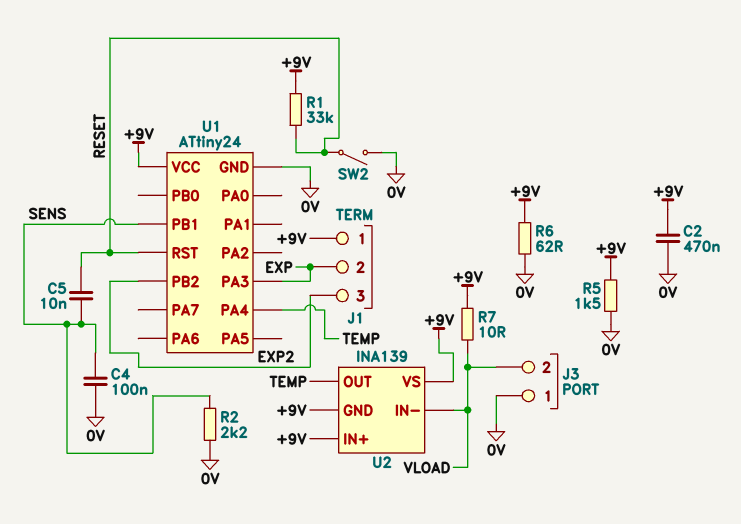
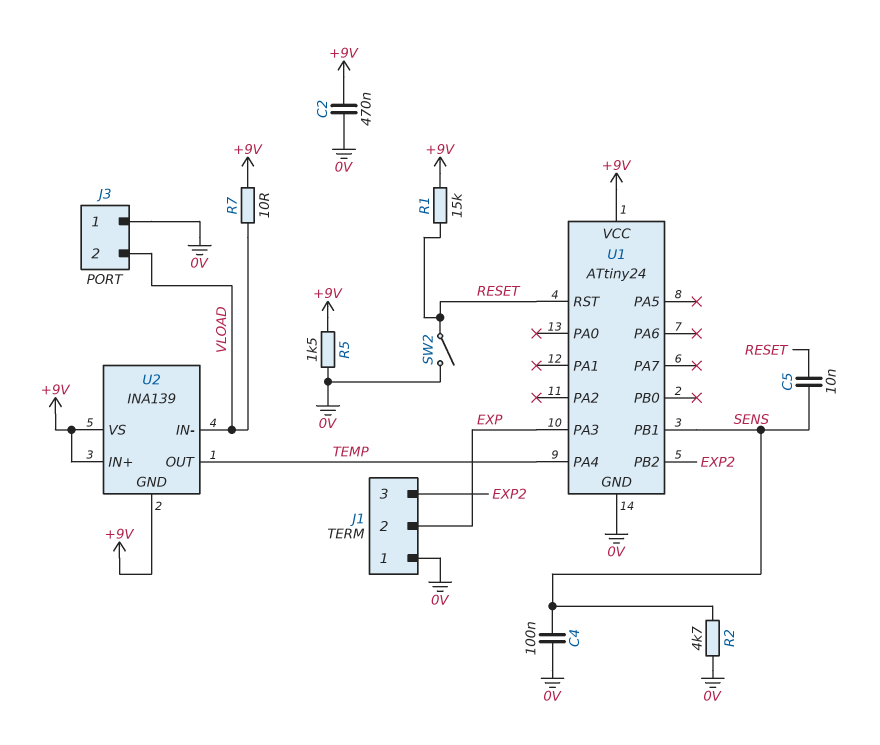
J1 pin 1: +9V -> 0V
R1: 33k (+9V, RESET) -> 15k (+9V, RESET)
R2: 2.2k (0V, SENS) -> 4.7k (0V, SENS)
R6: 62 (+9V, 0V) -> none

